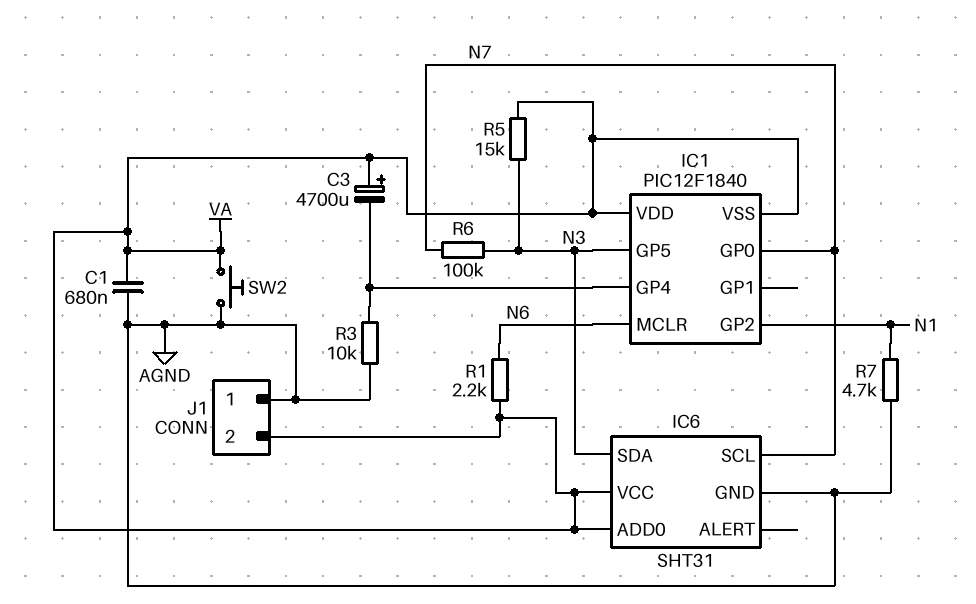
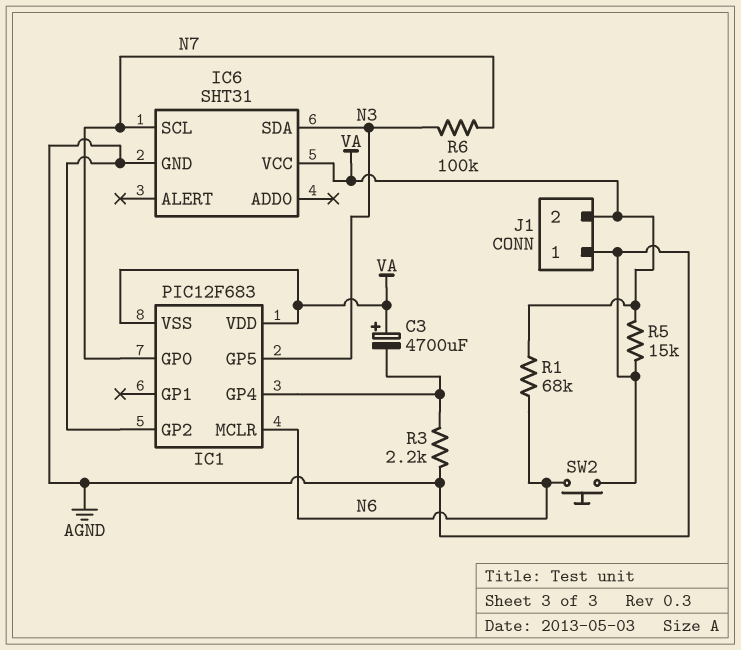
C1: 680nF (AGND, VA) -> none
IC1: PIC12F1840 -> PIC12F683
IC1 pin GP2: N1 -> AGND
IC6 pin ADD0: VA -> none
R1: 2.2k (N6, VA) -> 68k (N6, VA)
R3: 10k (AGND, IC1/GP4) -> 2.2k (AGND, IC1/GP4)
R5: 15k (N3, VA) -> 15k (AGND, VA)
R7: 4.7k (AGND, N1) -> none
SW2: button (AGND, VA) -> button (AGND, N6)

